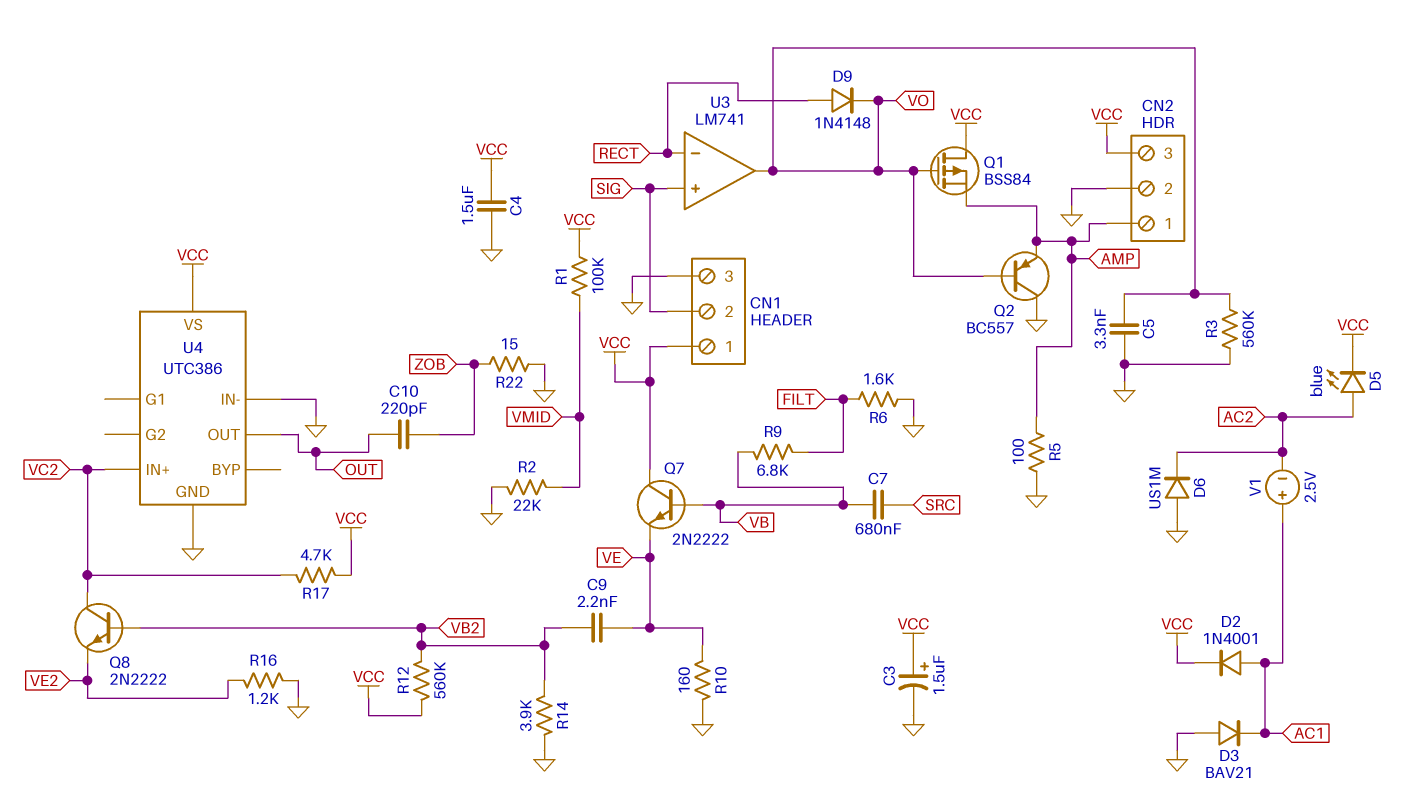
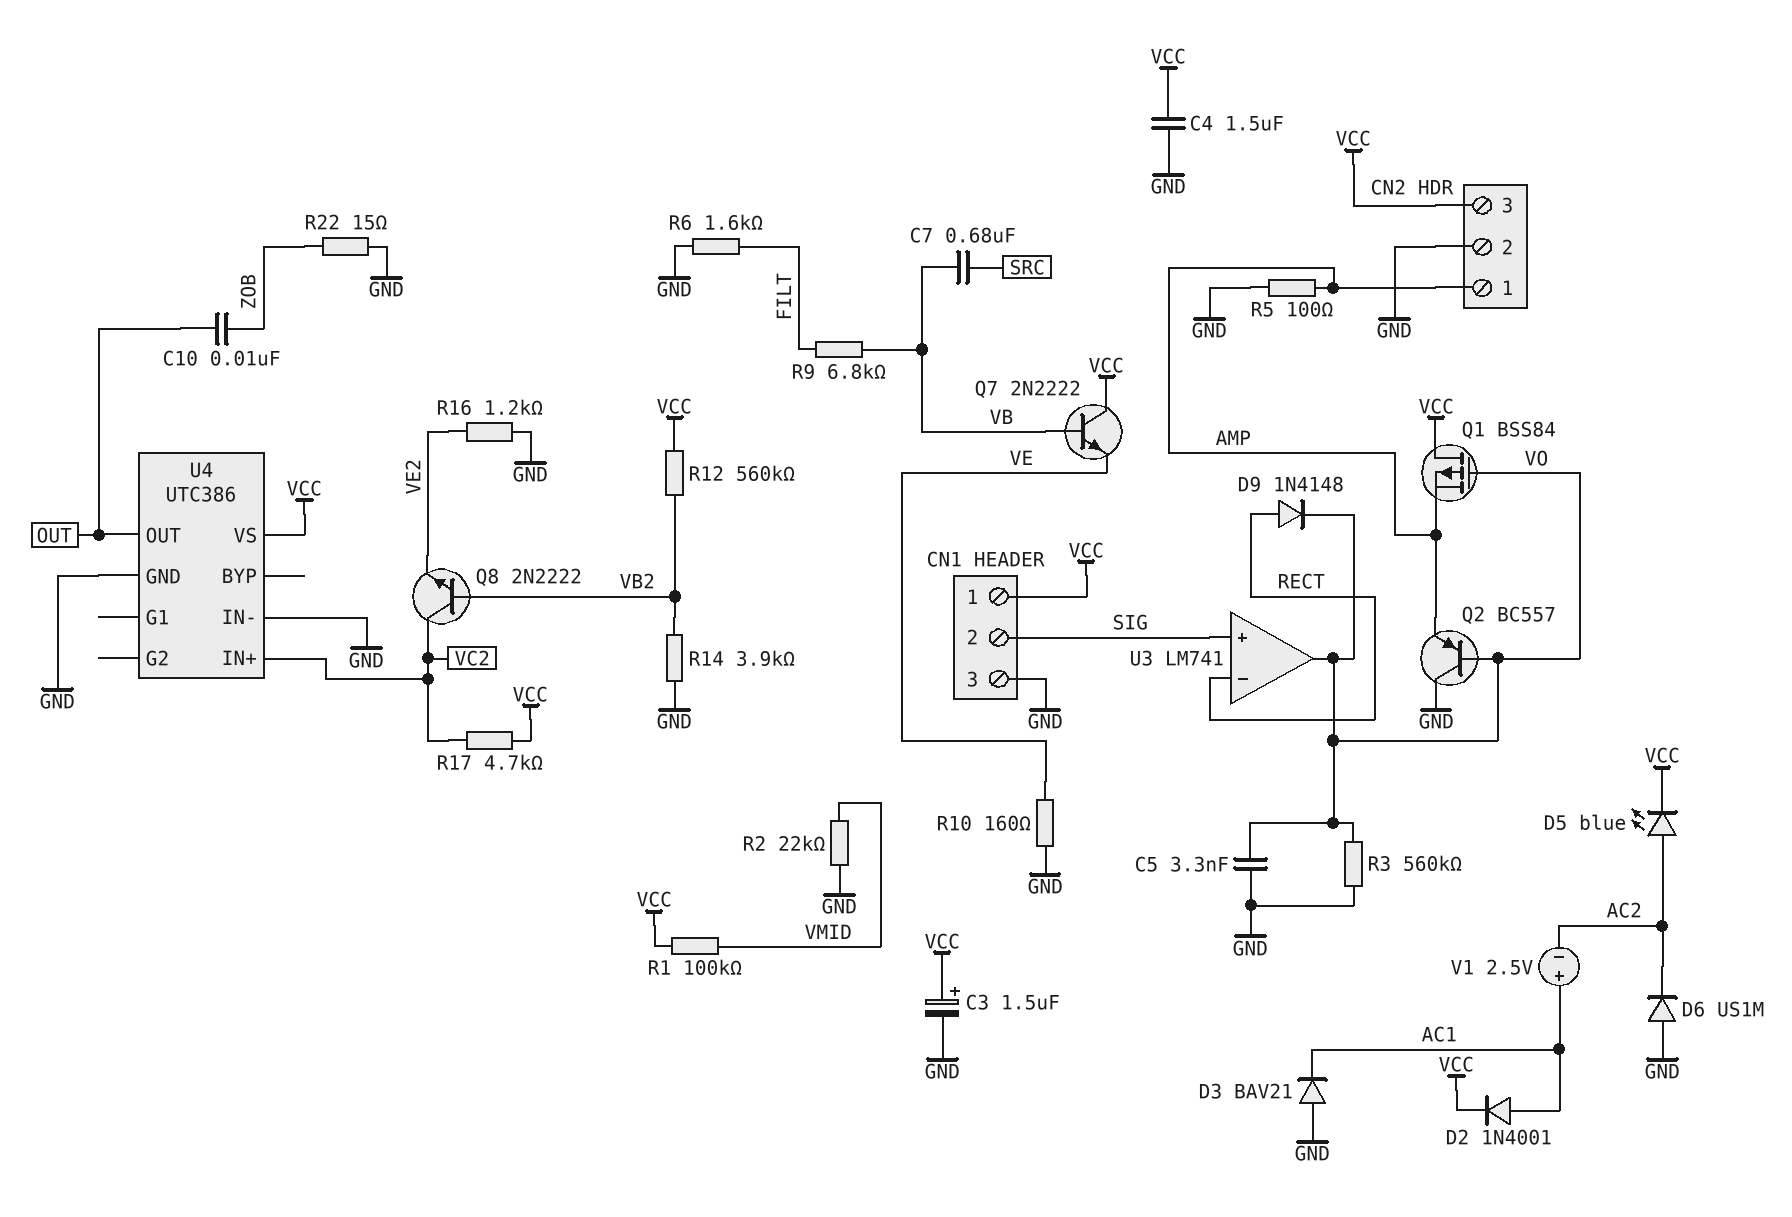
C9: 2.2nF (VB2, VE) -> none
C10: 220pF (OUT, ZOB) -> 10nF (OUT, ZOB)

